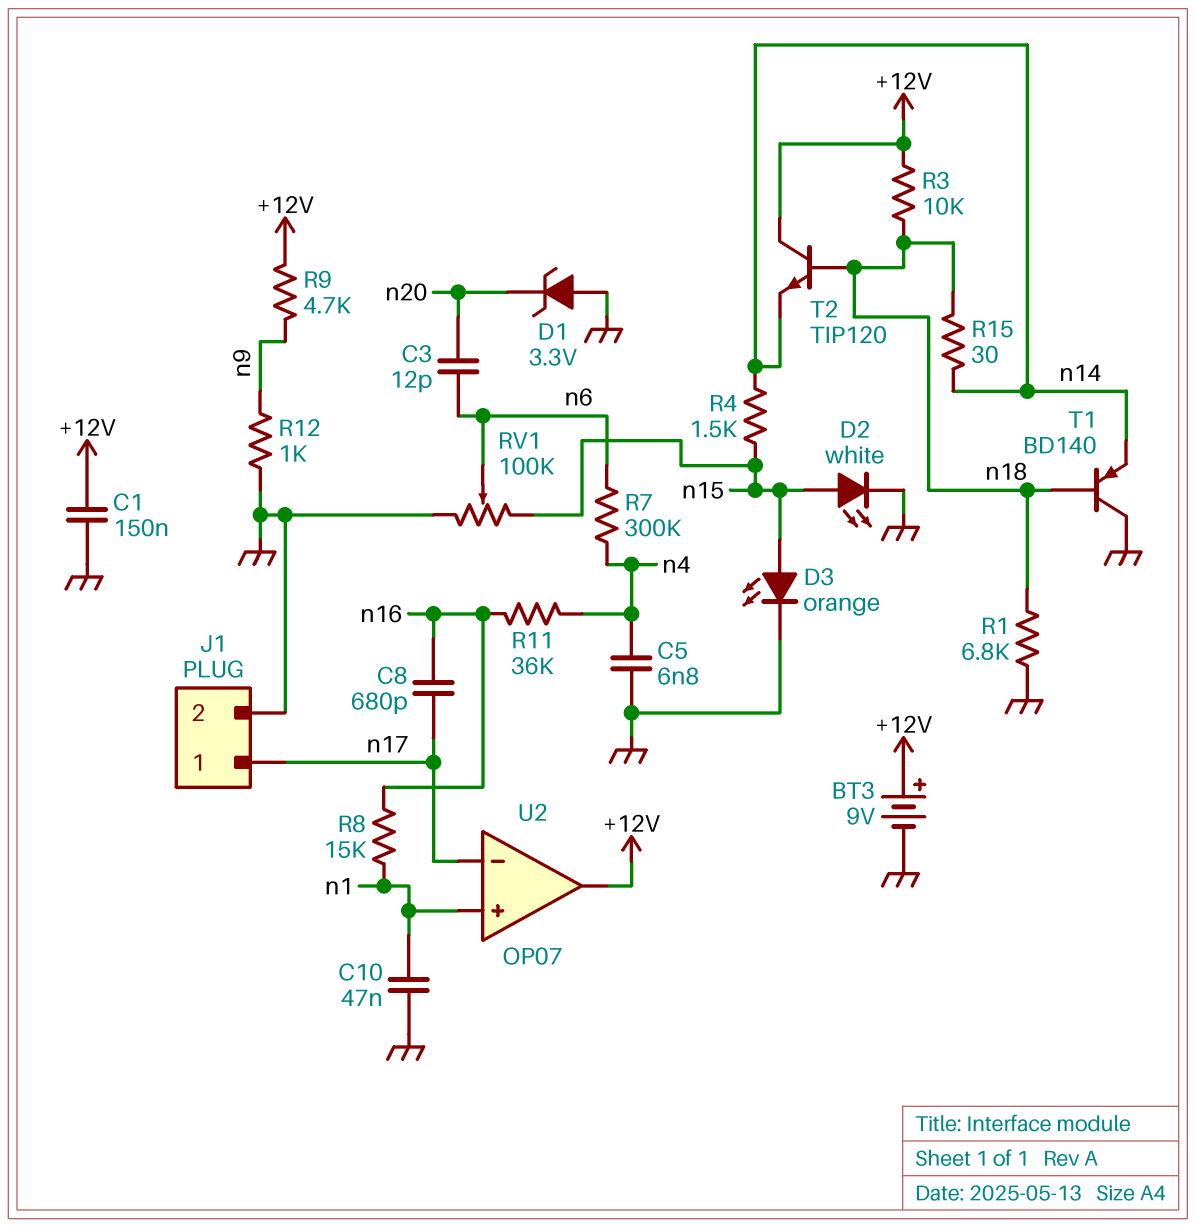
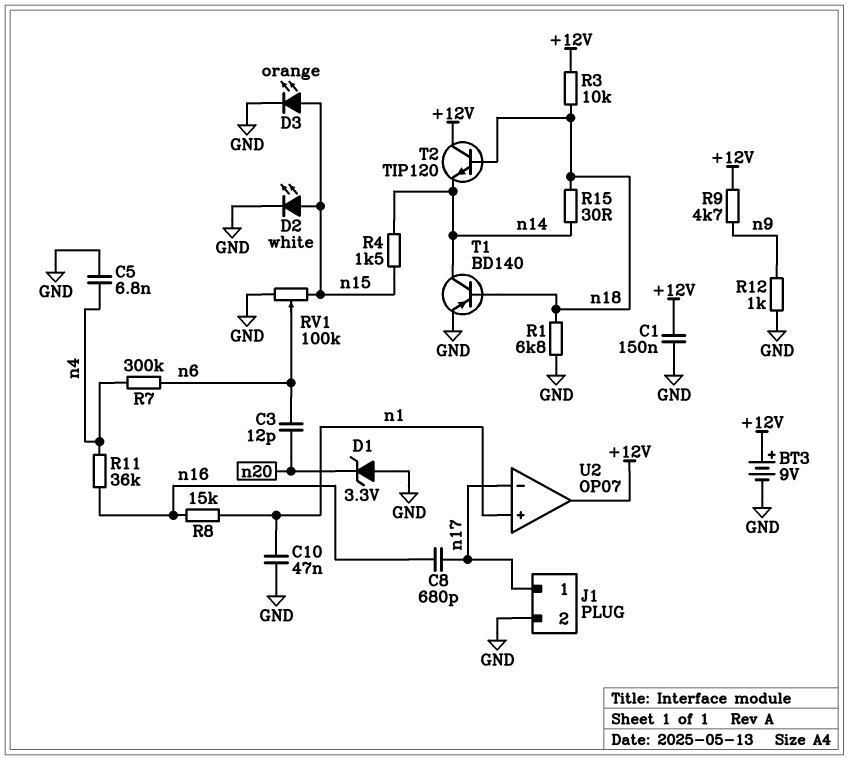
T1: PNP BD140 (B n18, C GND, E n14) -> PNP BD140 (B n18, C n14, E GND)

